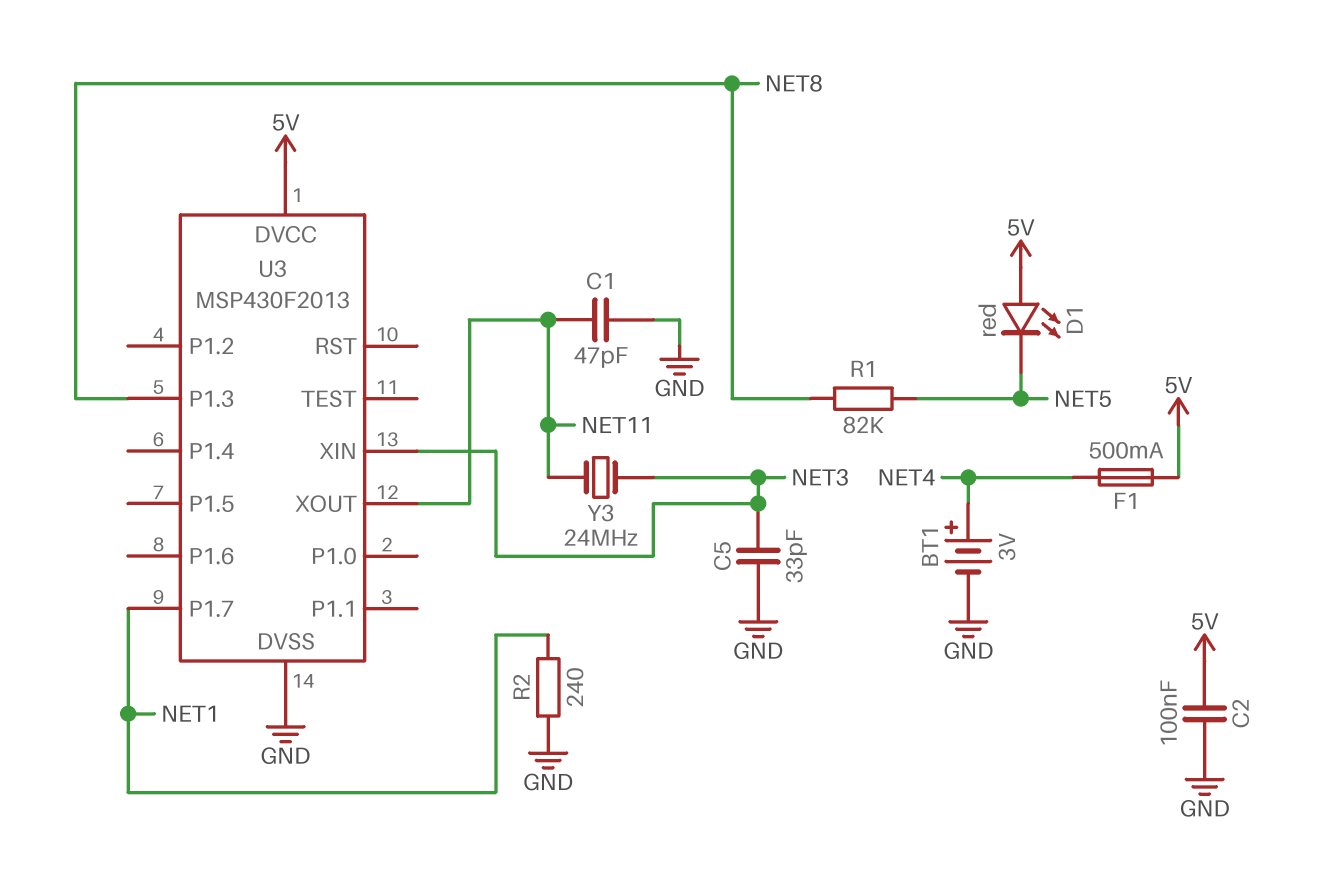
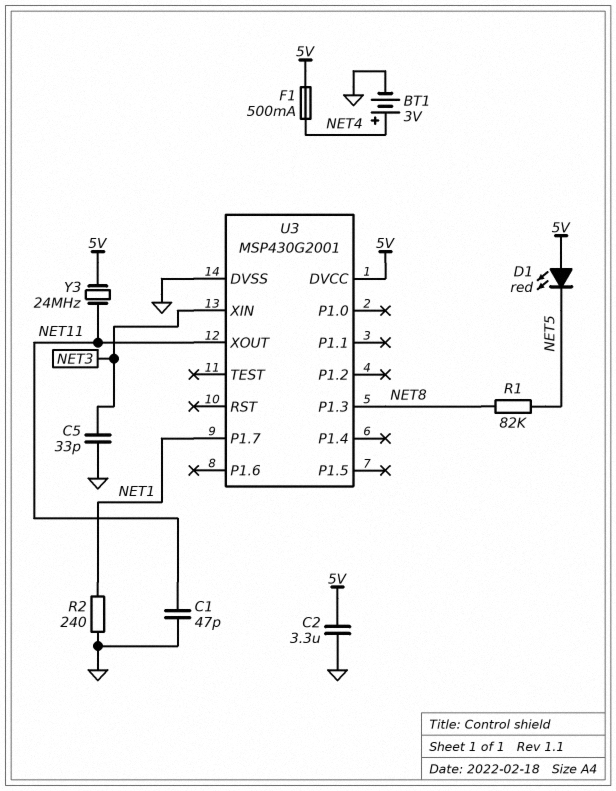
C2: 100nF (5V, GND) -> 3.3uF (5V, GND)
U3: MSP430F2013 -> MSP430G2001
Y3: 24MHz (NET3, NET11) -> 24MHz (5V, NET11)

